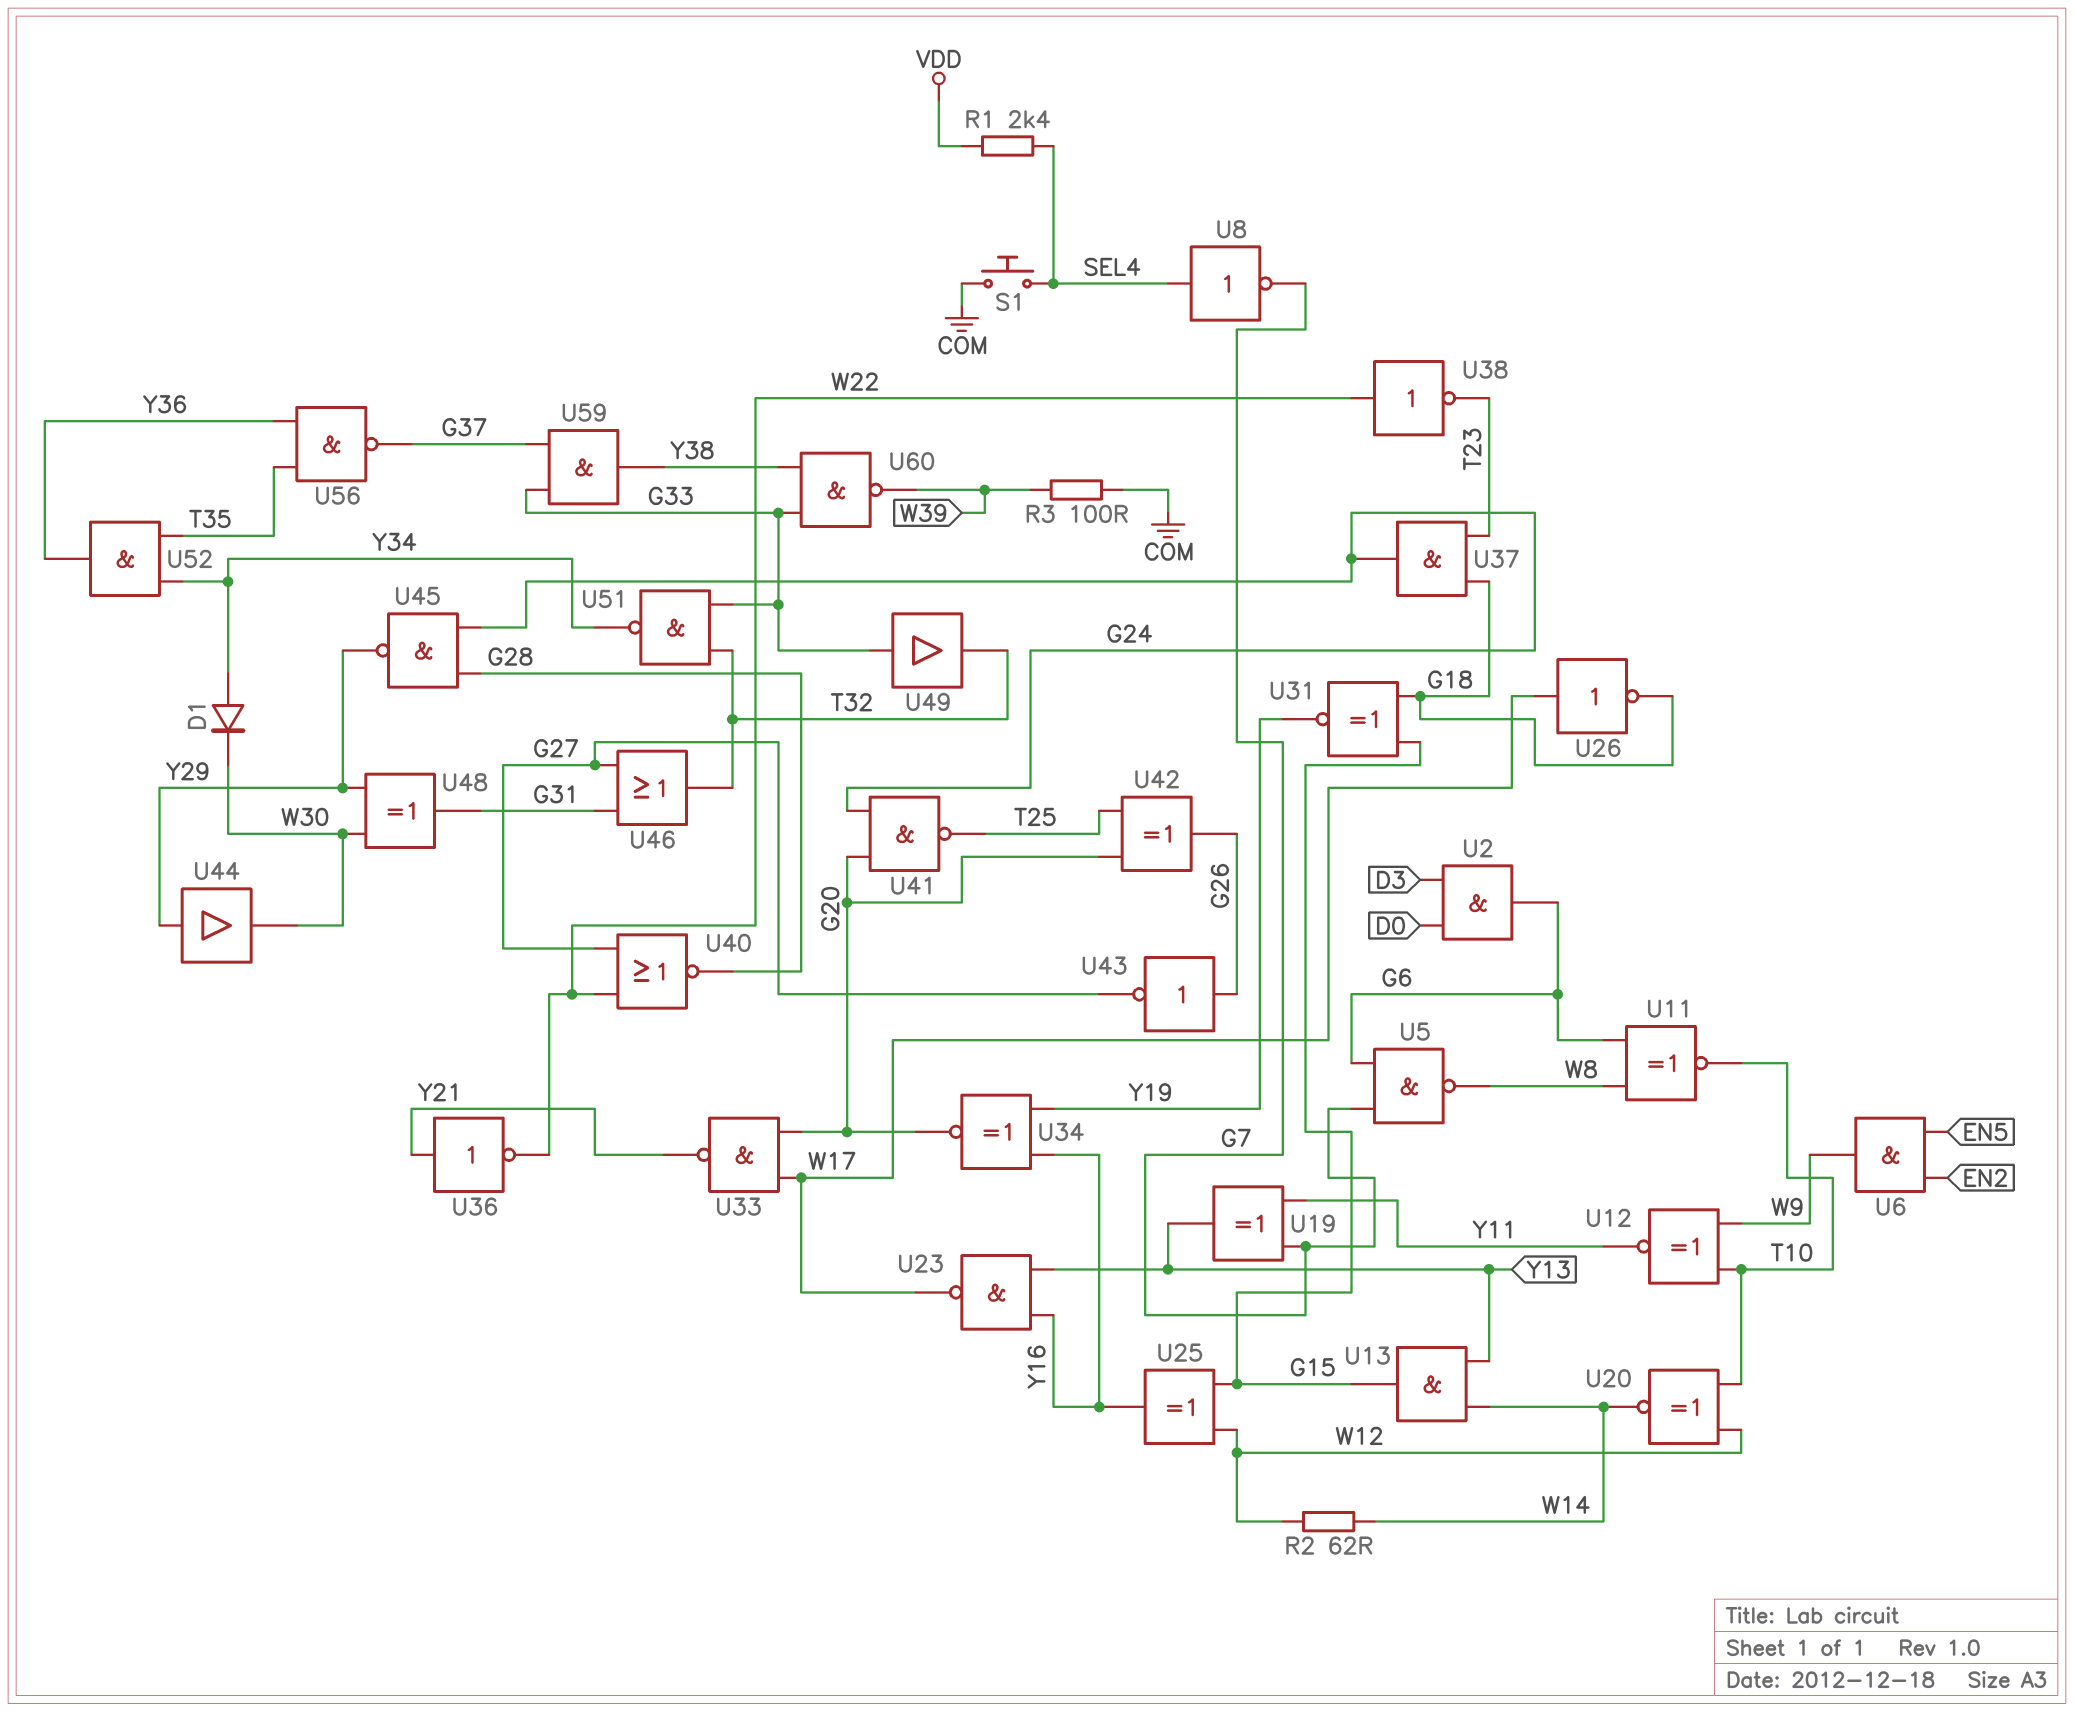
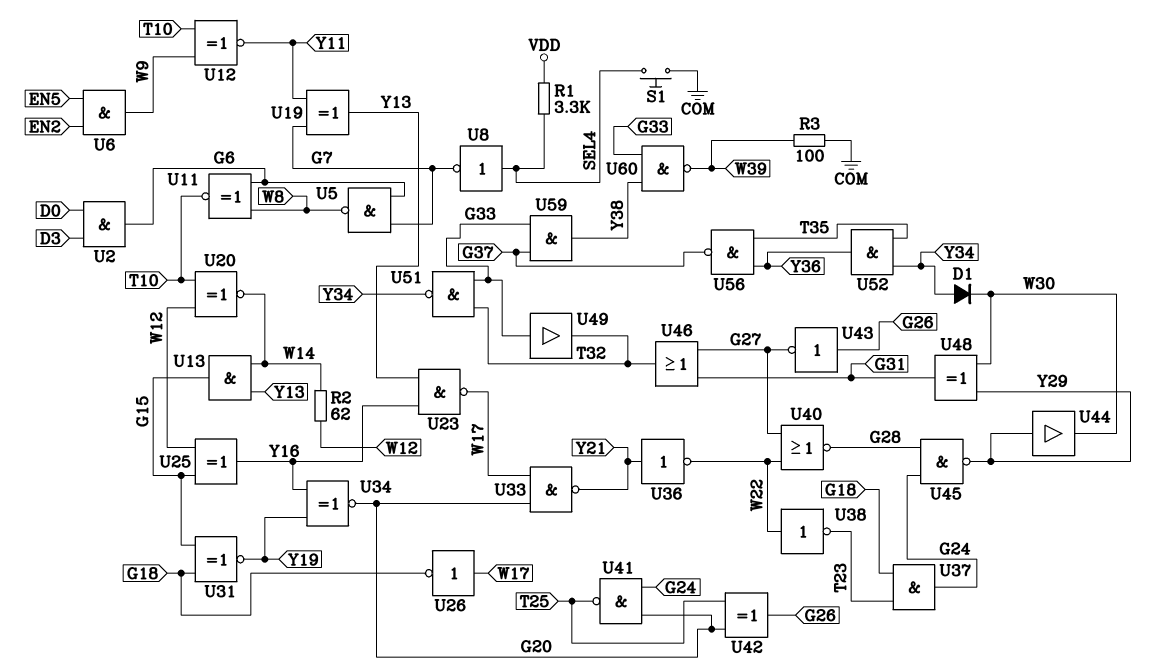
R1: 2.4k (SEL4, VDD) -> 3.3k (SEL4, VDD)

